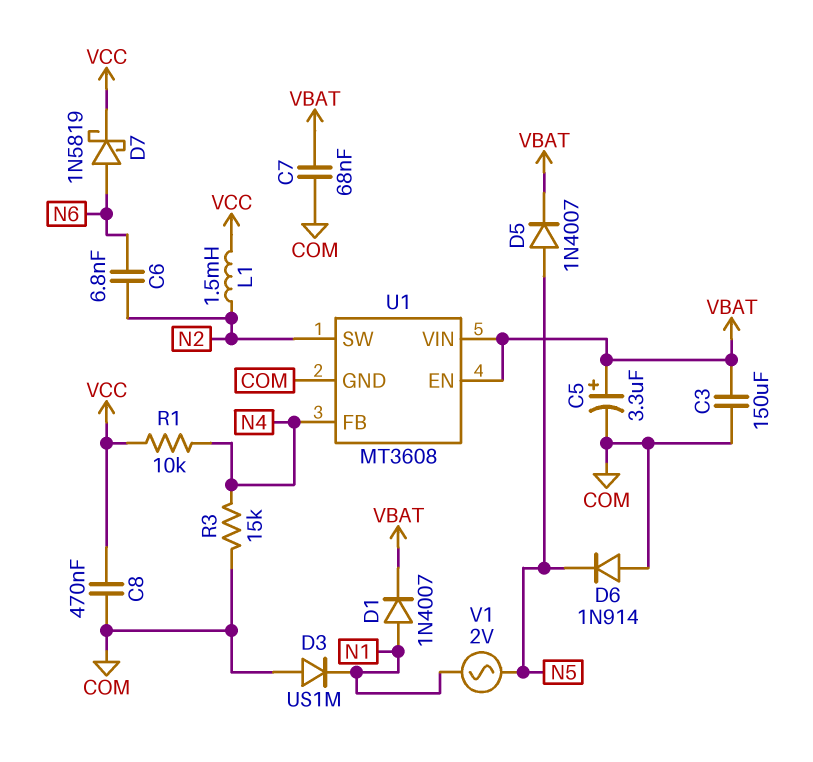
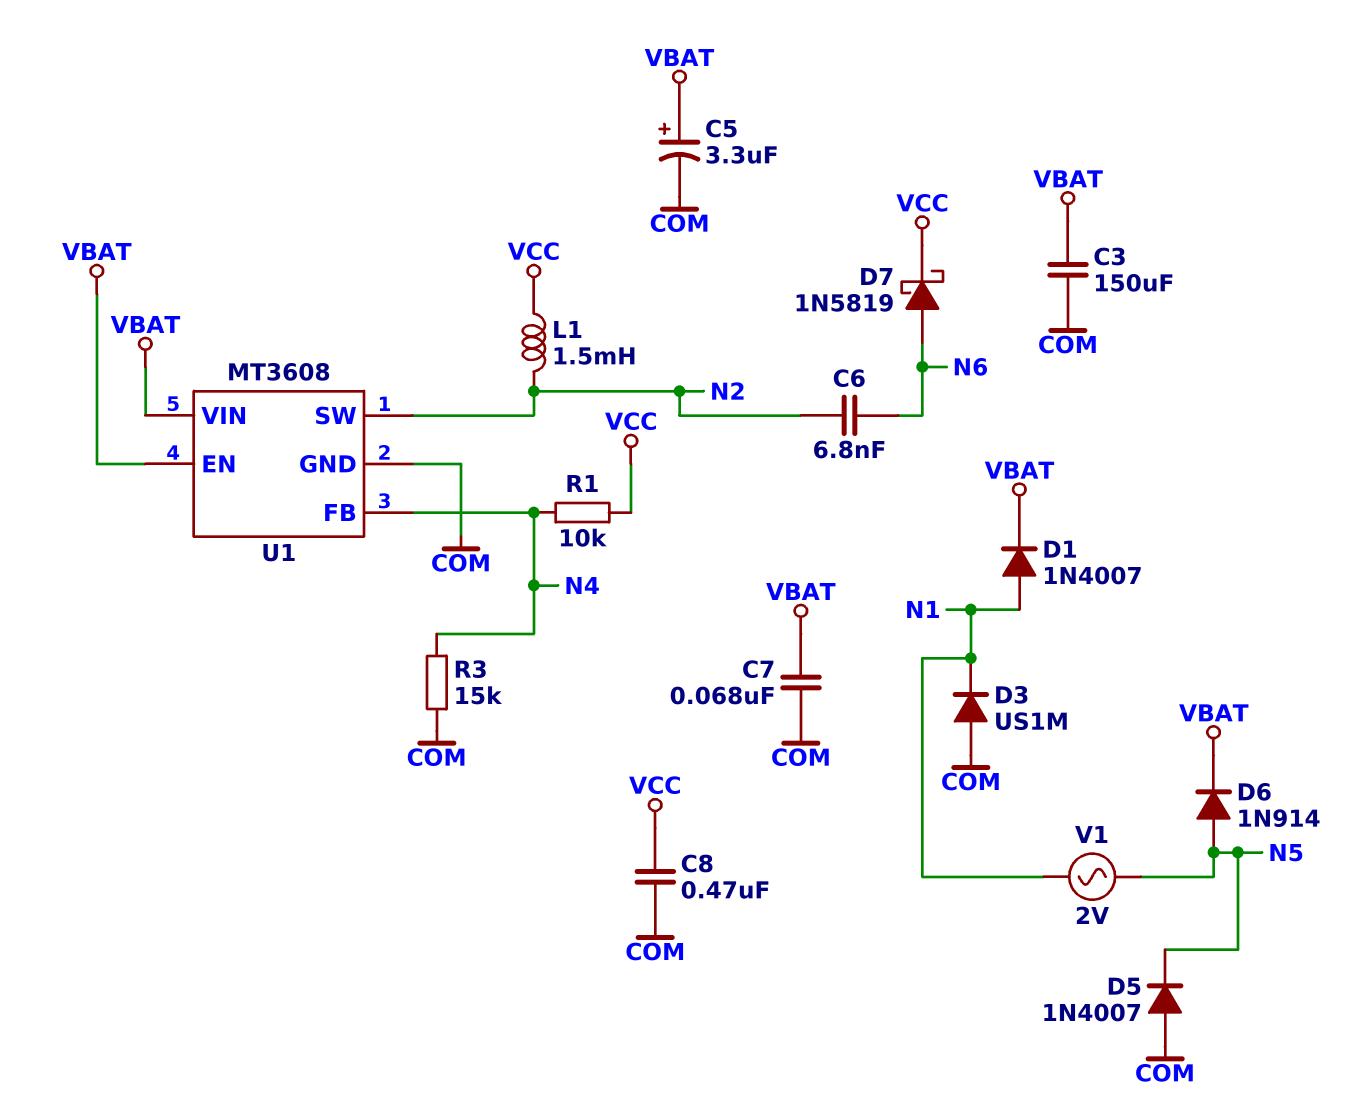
D5: diode 1N4007 (A N5, K VBAT) -> diode 1N4007 (A COM, K N5)
D6: diode 1N914 (A COM, K N5) -> diode 1N914 (A N5, K VBAT)

